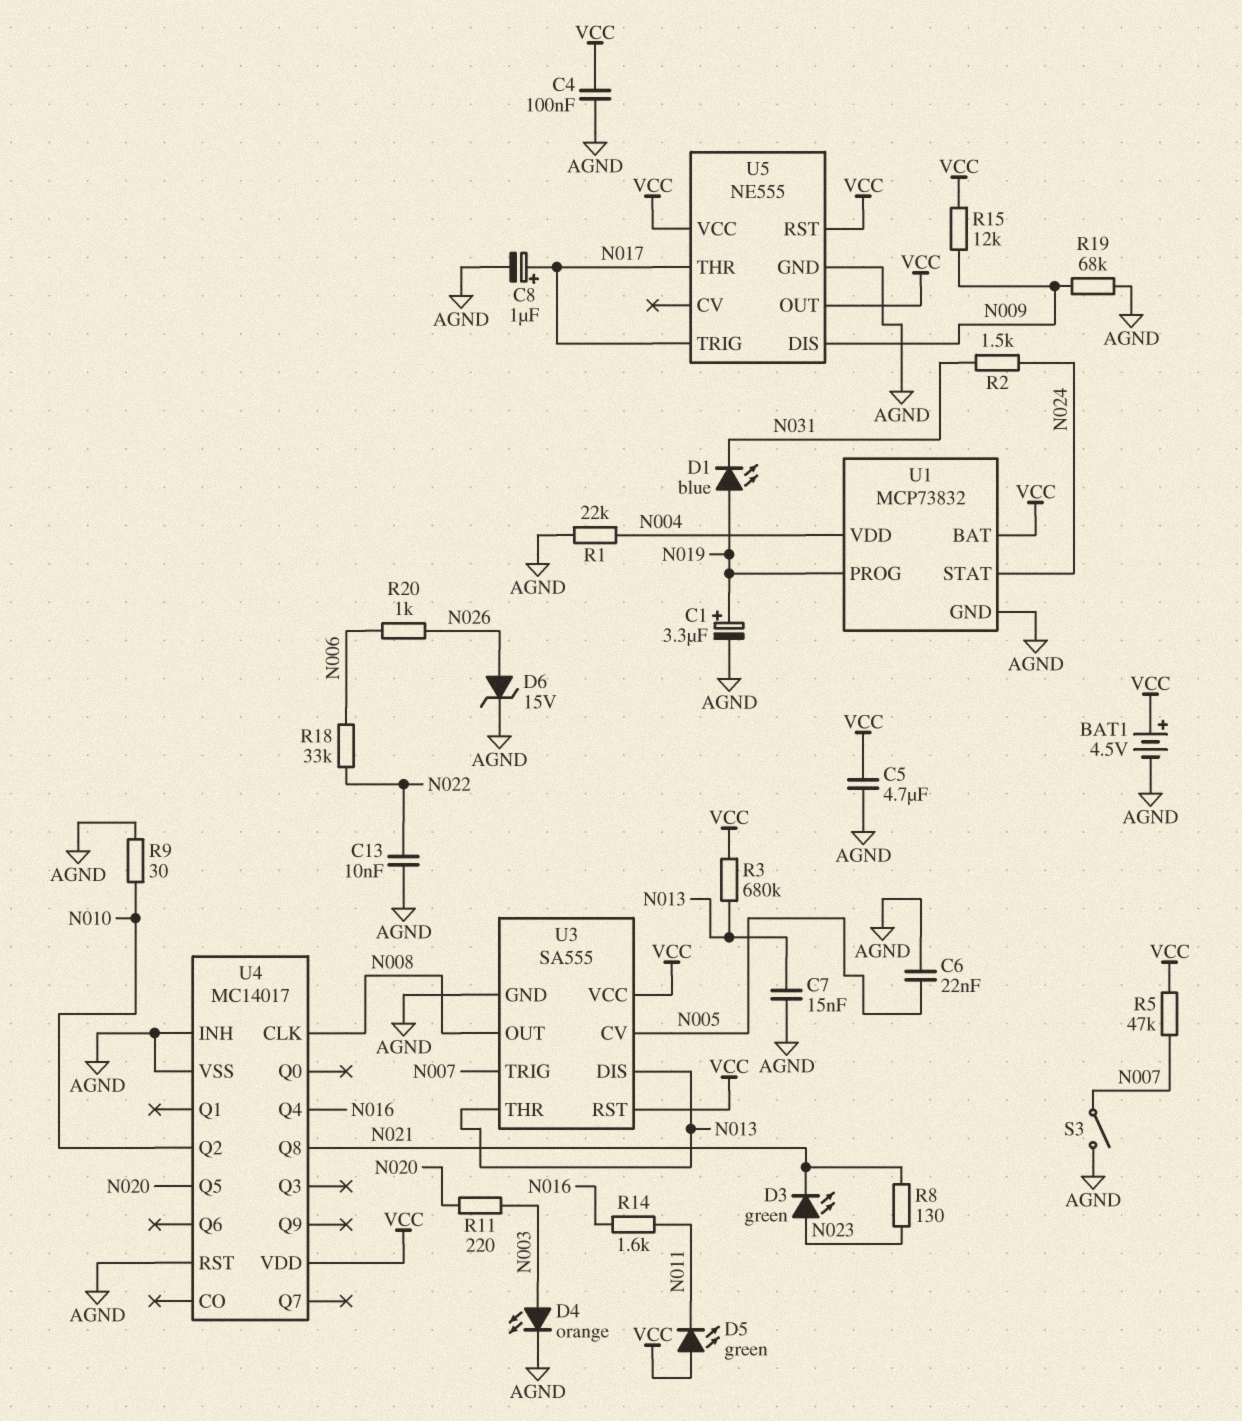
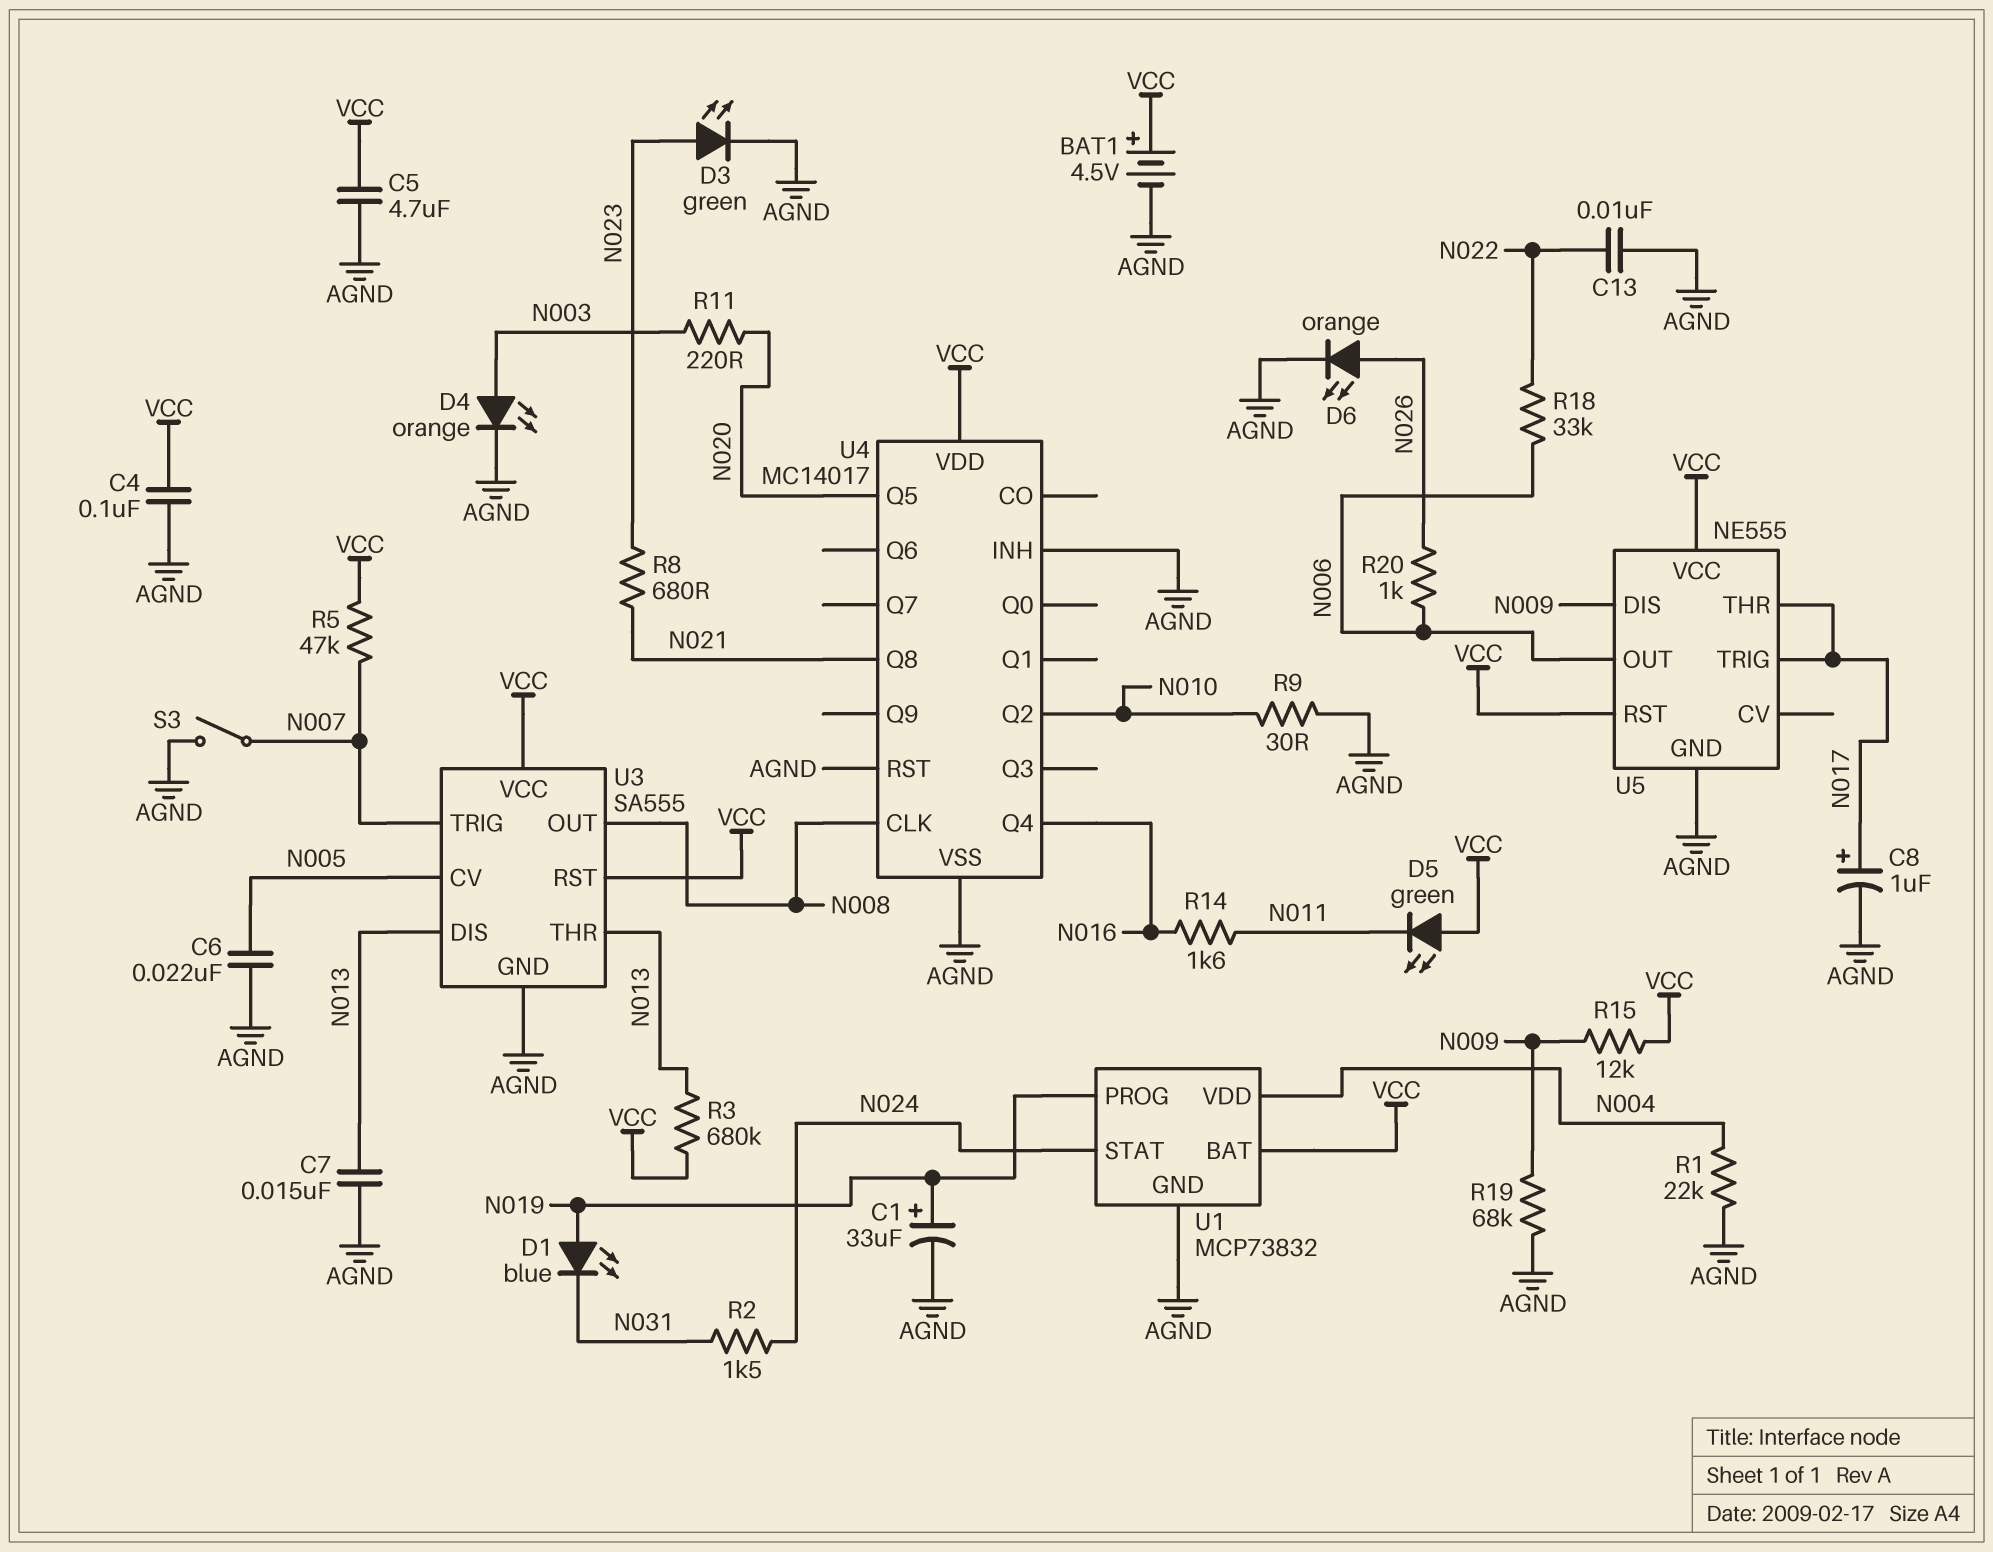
C1: 3.3uF (plus N019, minus AGND) -> 33uF (plus N019, minus AGND)
D3: LED green (A N023, K N021) -> LED green (A N023, K AGND)
D6: zener 15V (A N026, K AGND) -> LED orange (A N026, K AGND)
R8: 130 (N021, N023) -> 680 (N021, N023)
U5 pin OUT: VCC -> N006

